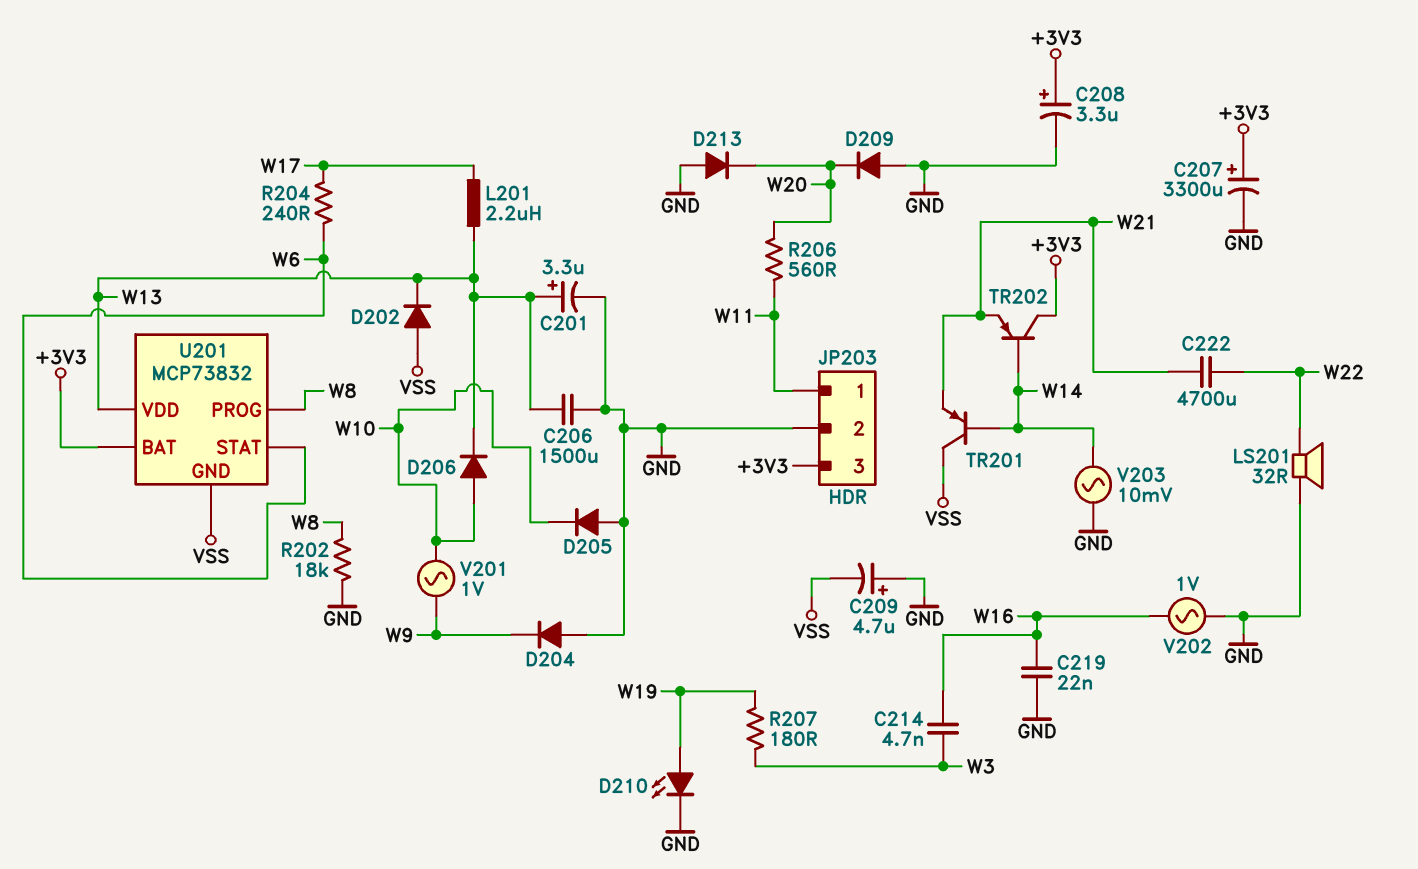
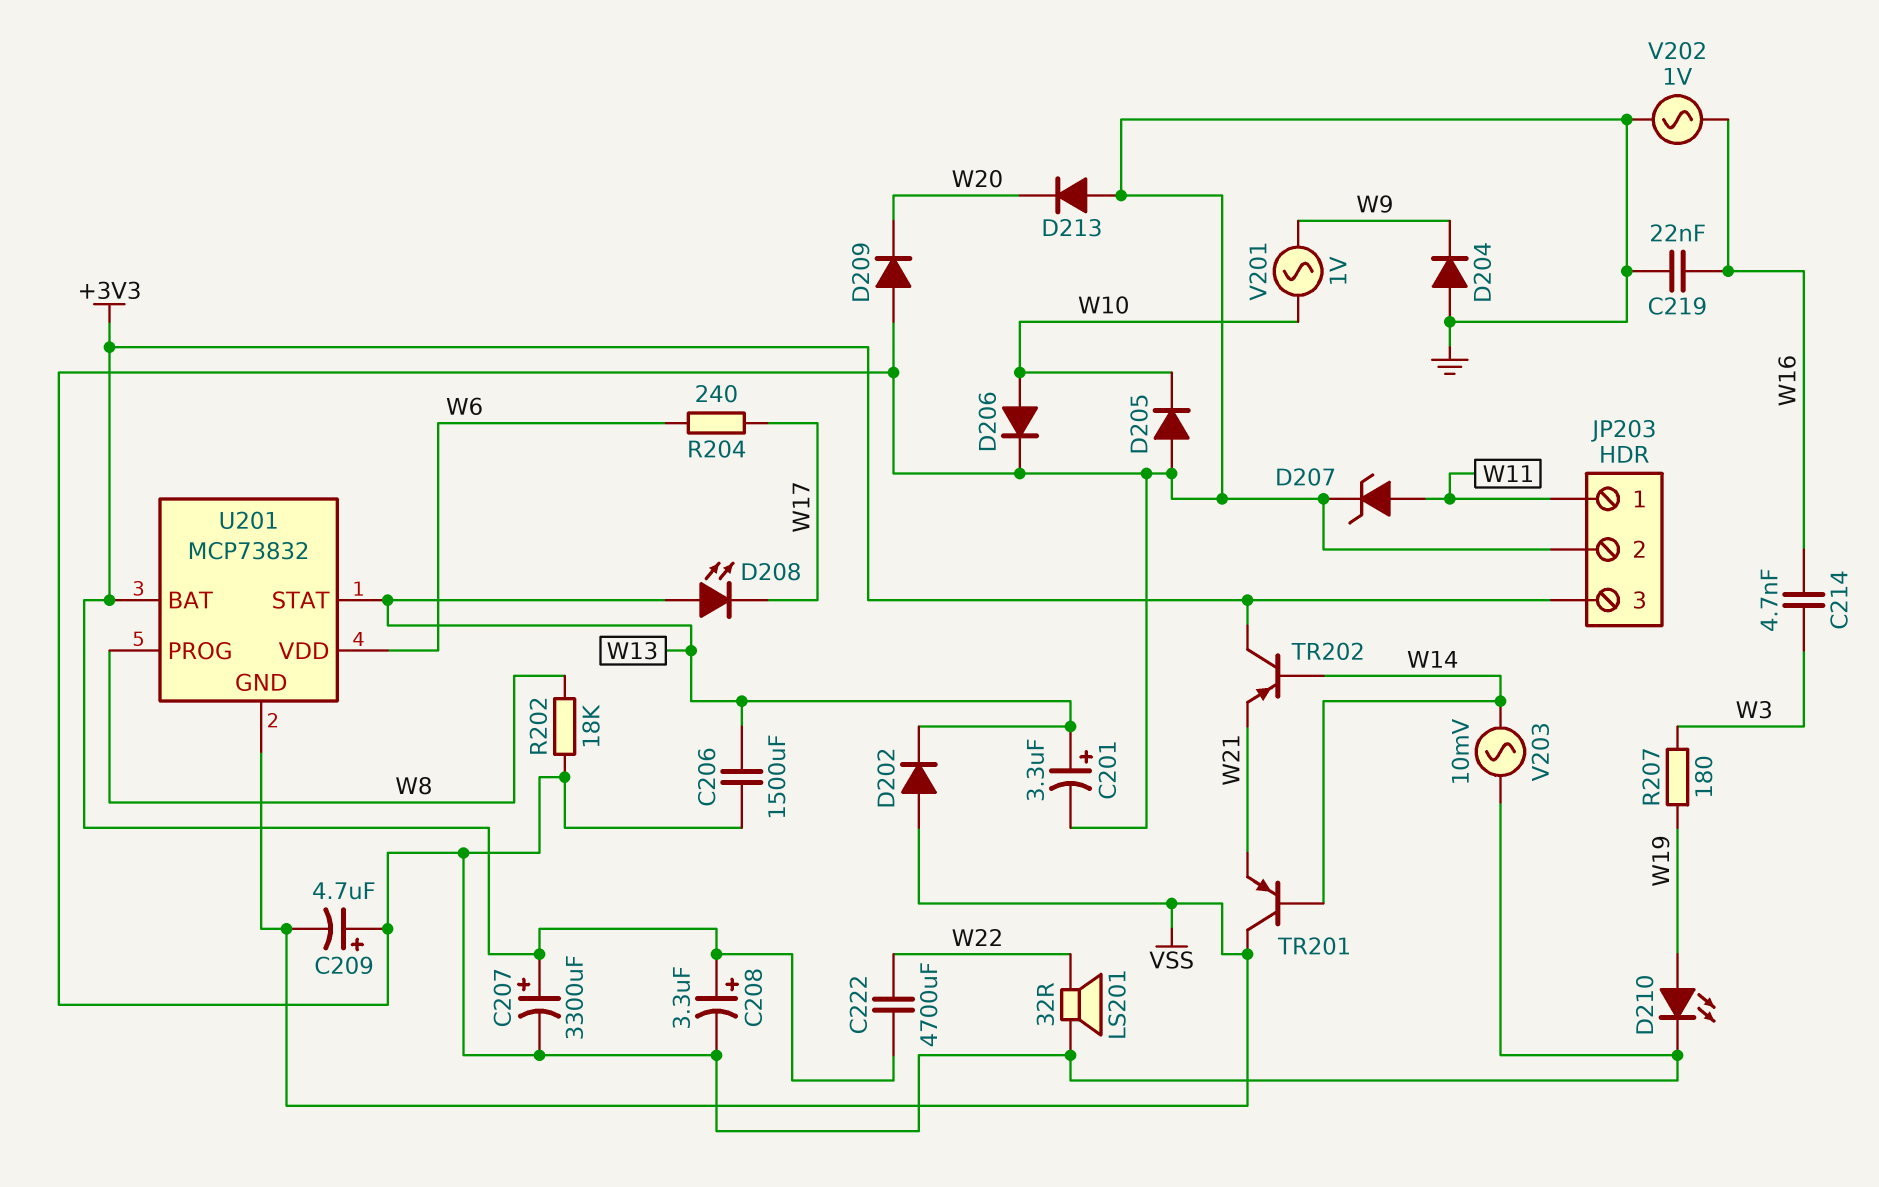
C222: 4700uF (W21, W22) -> 4700uF (+3V3, W22)
D206: diode (A W10, K W13) -> diode (A W10, K GND)
D207: none -> zener (A W11, K GND)
D208: none -> LED (A W13, K W17)
L201: 2.2uH (W13, W17) -> none
R206: 560 (W11, W20) -> none
U201 pin STAT: W6 -> W13
U201 pin VDD: W13 -> W6

